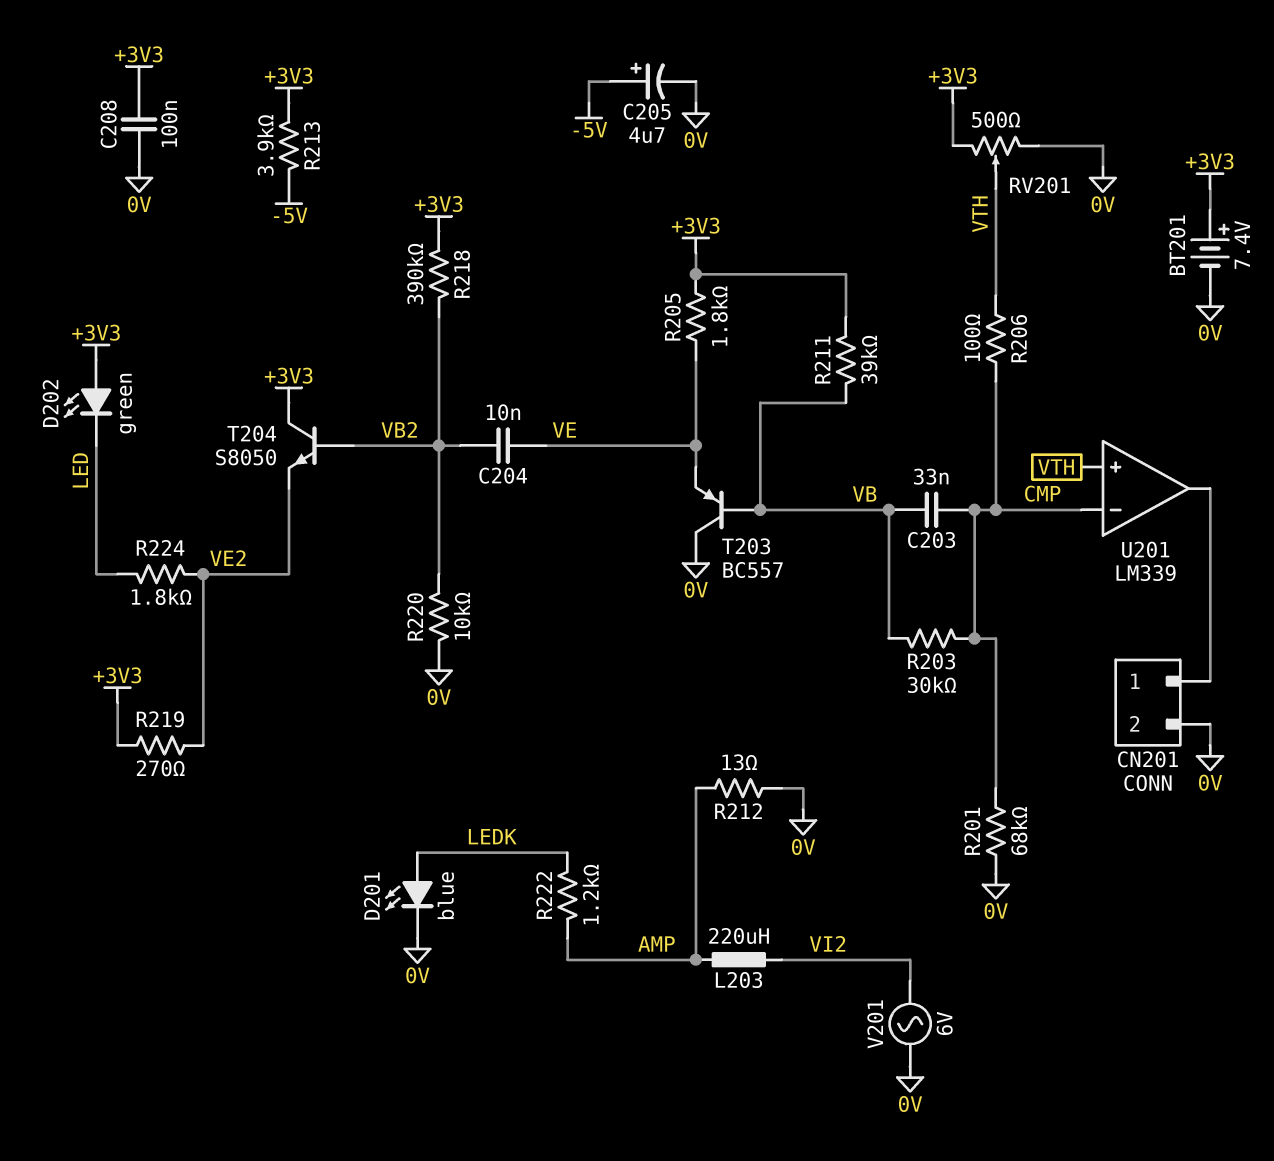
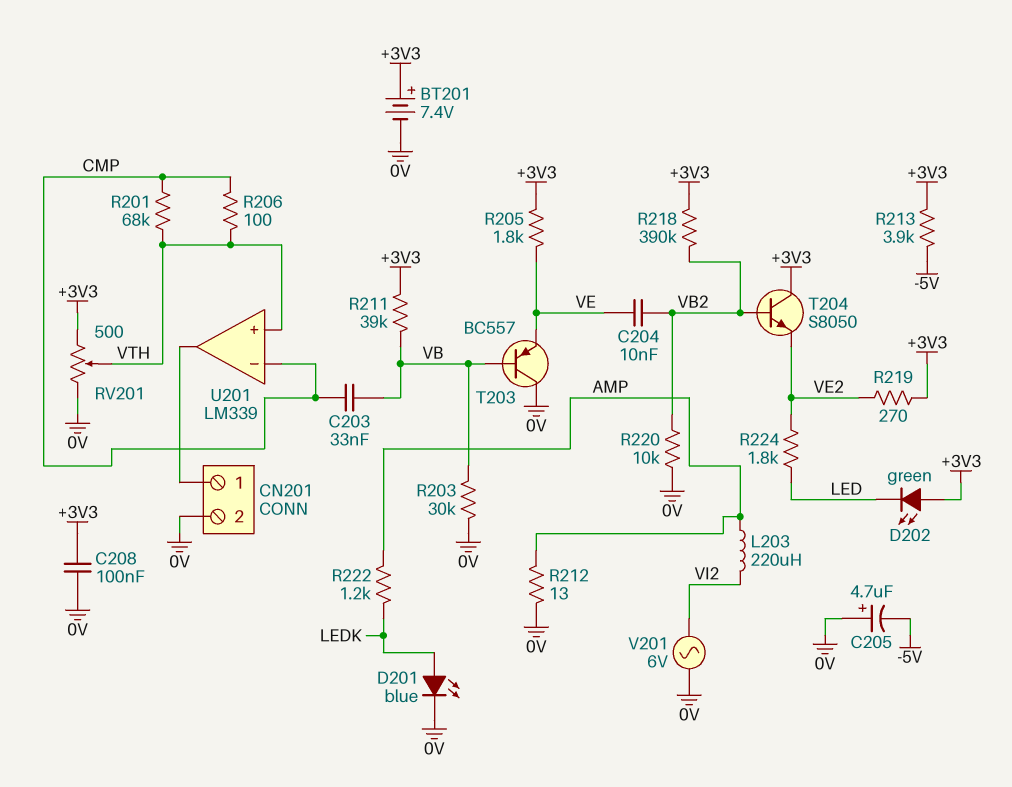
C205: 4.7uF (plus -5V, minus 0V) -> 4.7uF (plus 0V, minus -5V)
R201: 68k (0V, CMP) -> 68k (CMP, VTH)
R203: 30k (CMP, VB) -> 30k (0V, VB)

